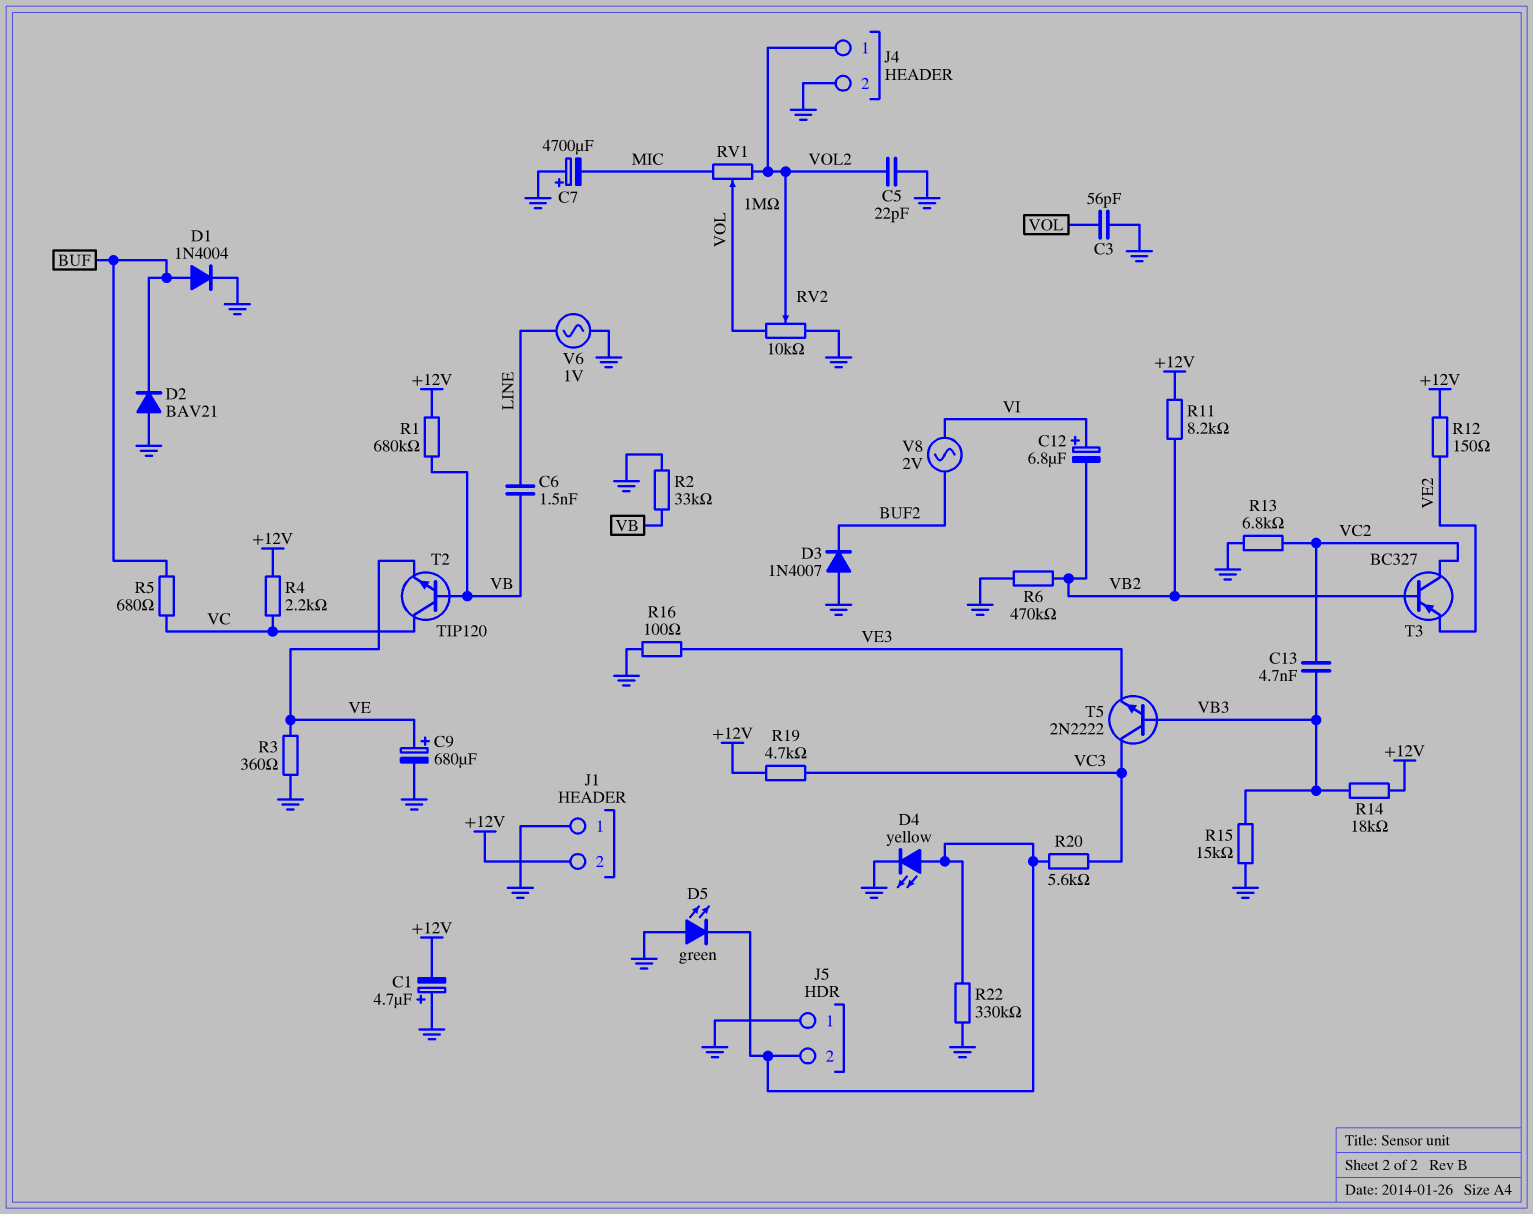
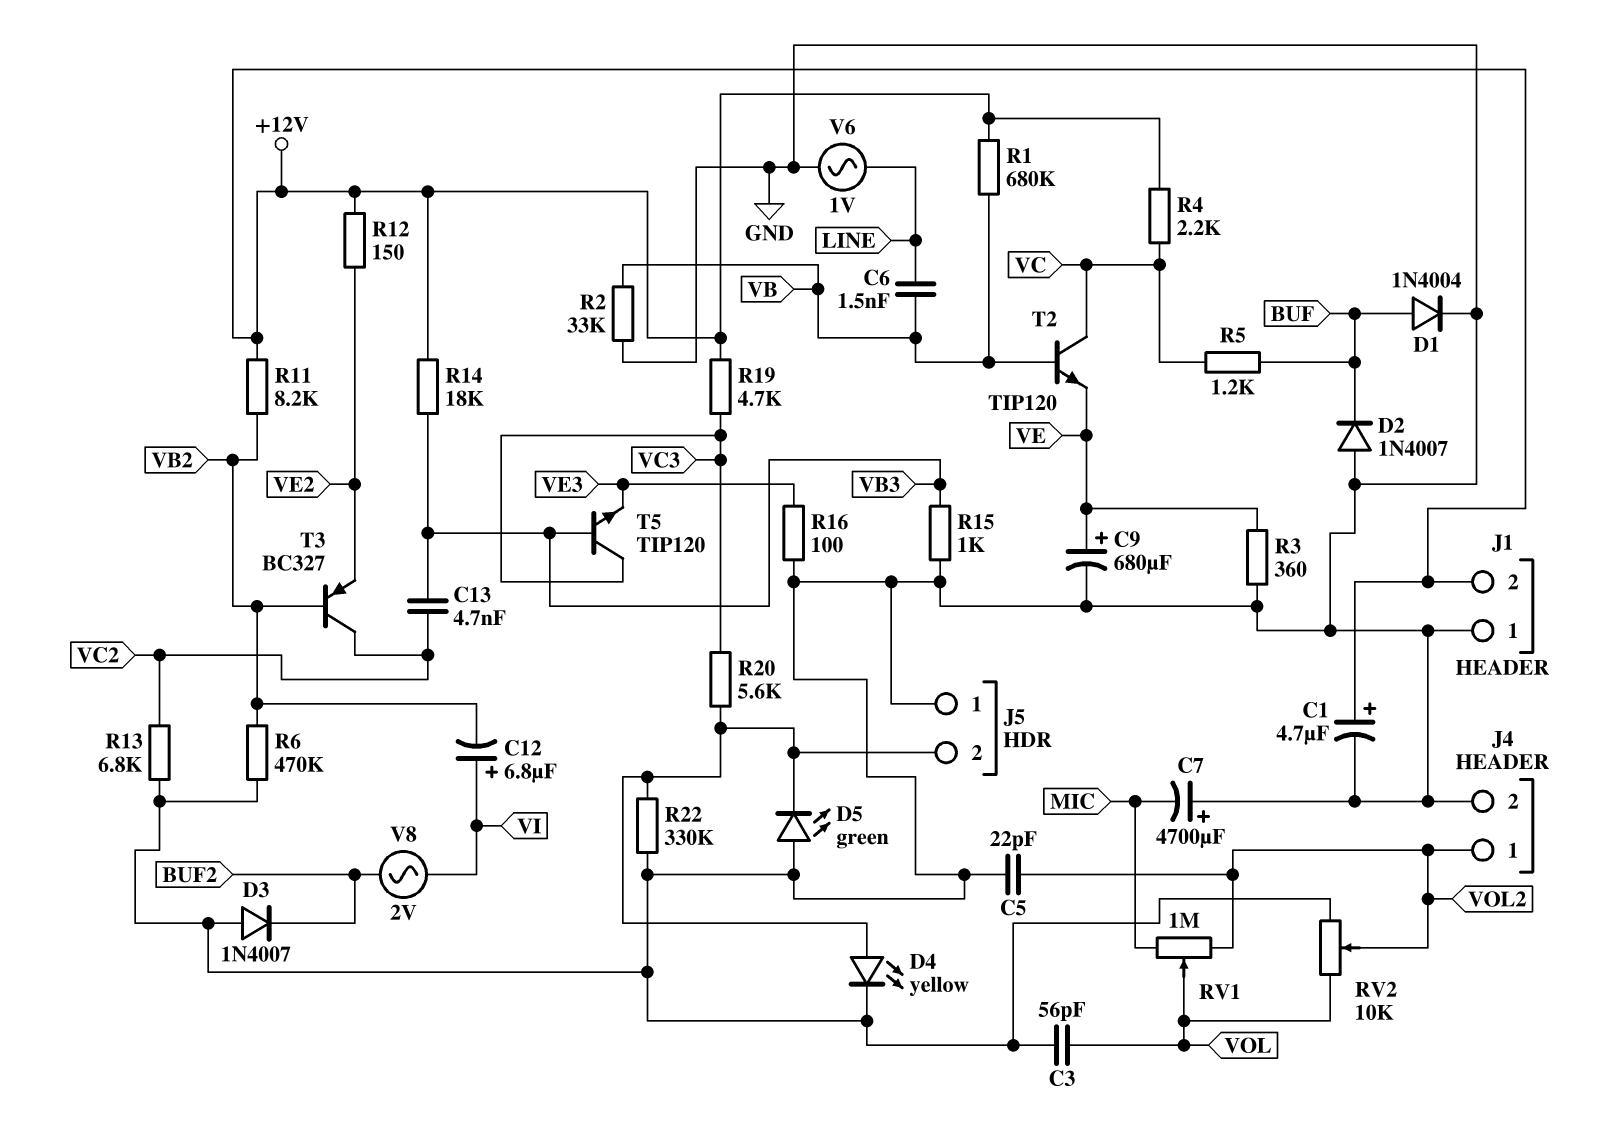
C1: 4.7uF (plus GND, minus +12V) -> 4.7uF (plus +12V, minus GND)
D2: diode BAV21 (A GND, K BUF) -> diode 1N4007 (A GND, K BUF)
R5: 680 (BUF, VC) -> 1.2k (BUF, VC)
R15: 15k (GND, VB3) -> 1k (GND, VB3)
T5: NPN 2N2222 (B VB3, C VC3, E VE3) -> NPN TIP120 (B VB3, C VC3, E VE3)

